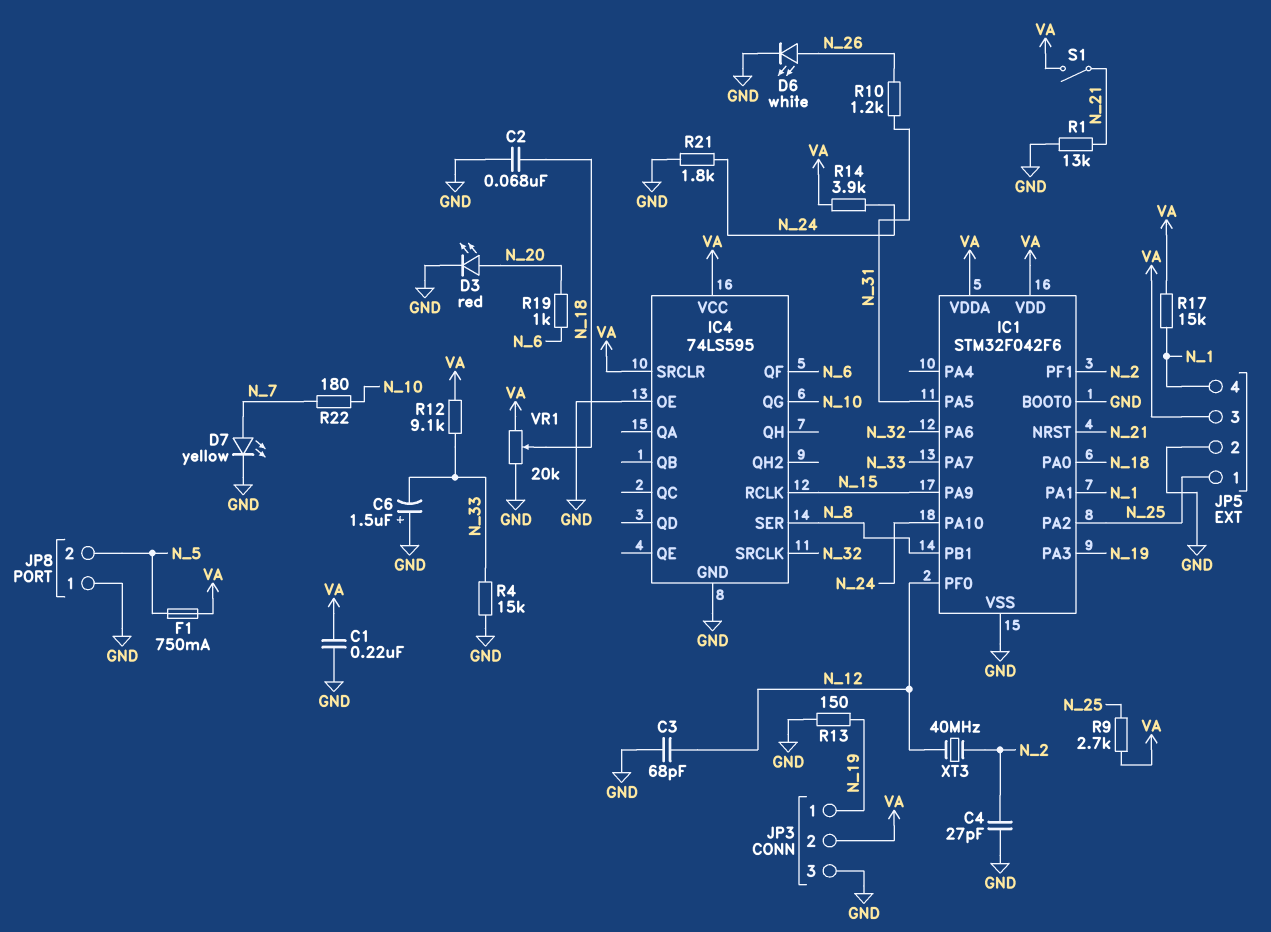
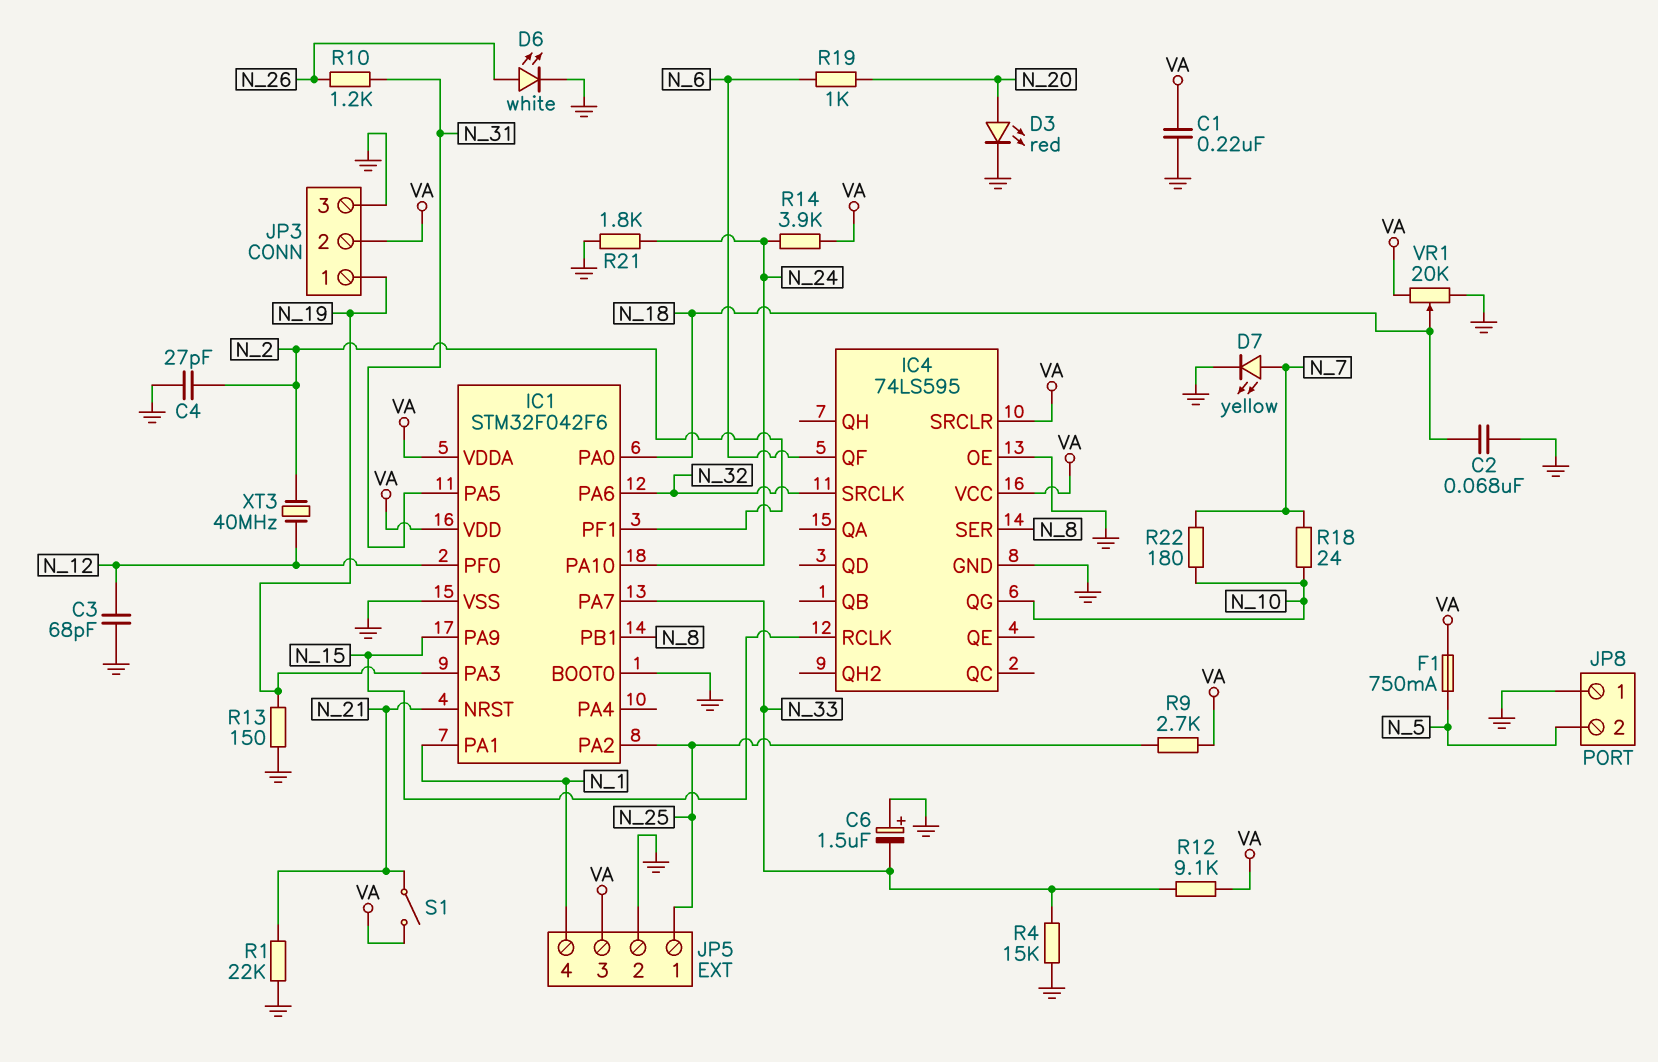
R1: 13k (GND, N_21) -> 22k (GND, N_21)
R17: 15k (N_1, VA) -> none
R18: none -> 24 (N_7, N_10)

